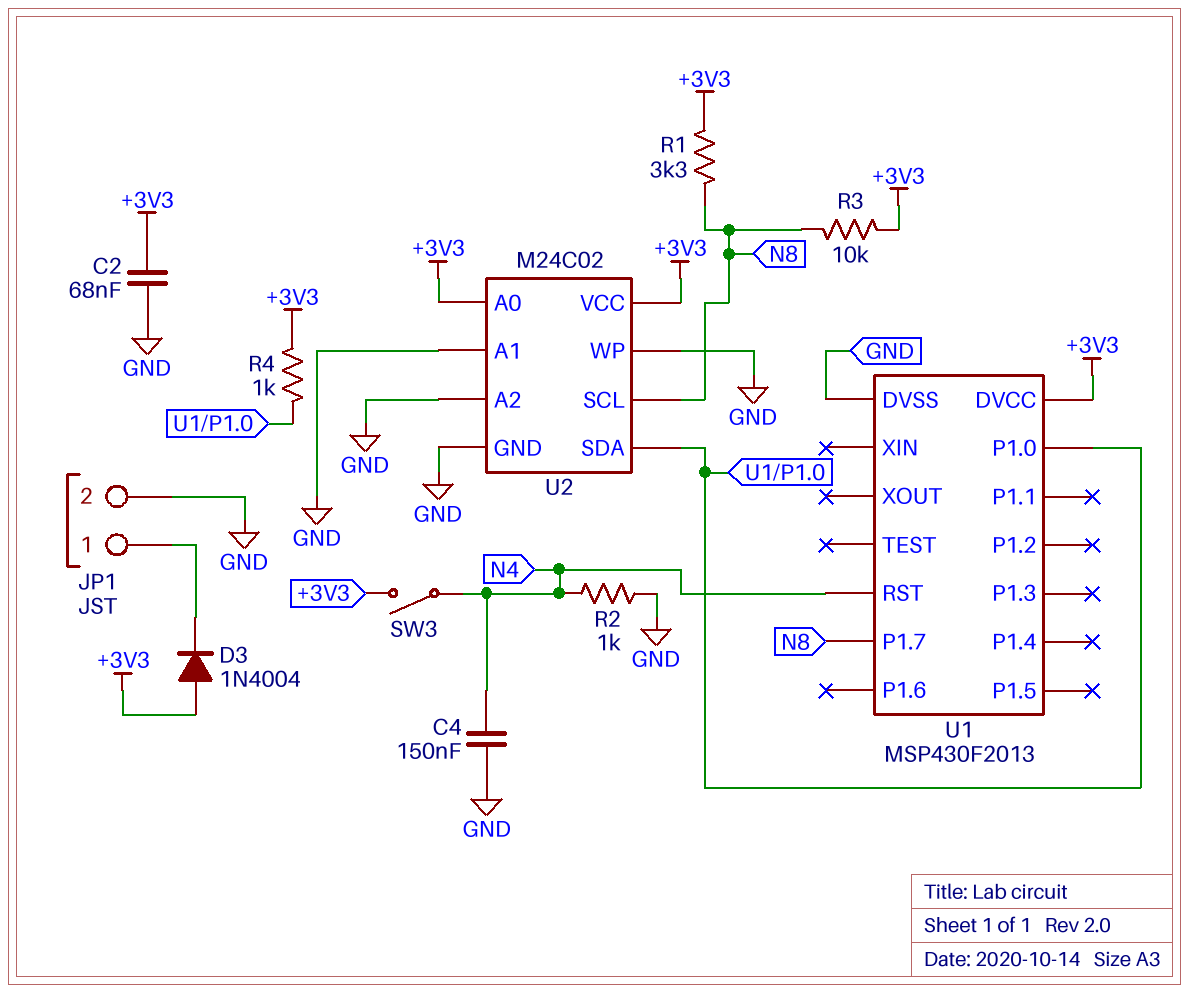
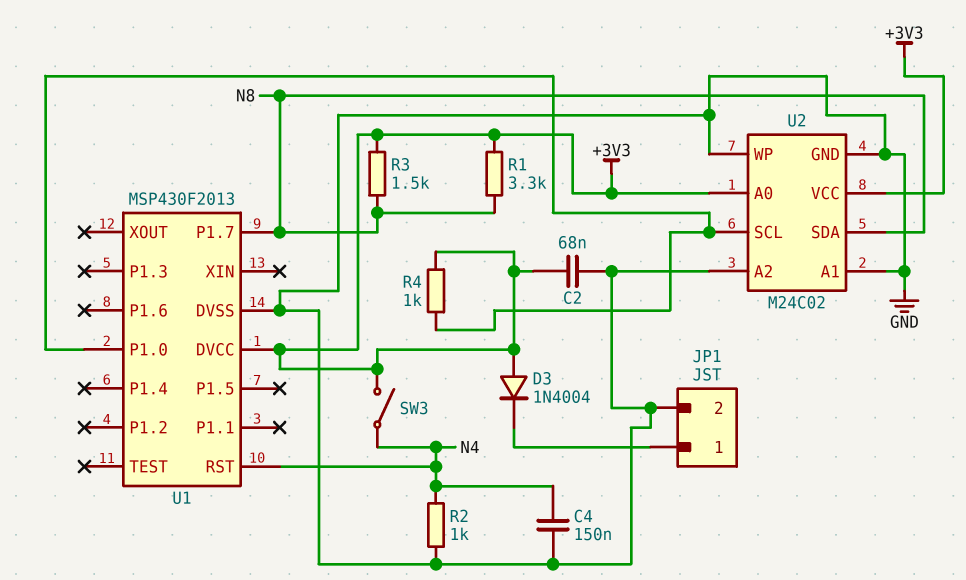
R3: 10k (+3V3, N8) -> 1.5k (+3V3, N8)
U2 pin SCL: N8 -> U1/P1.0
U2 pin SDA: U1/P1.0 -> N8

